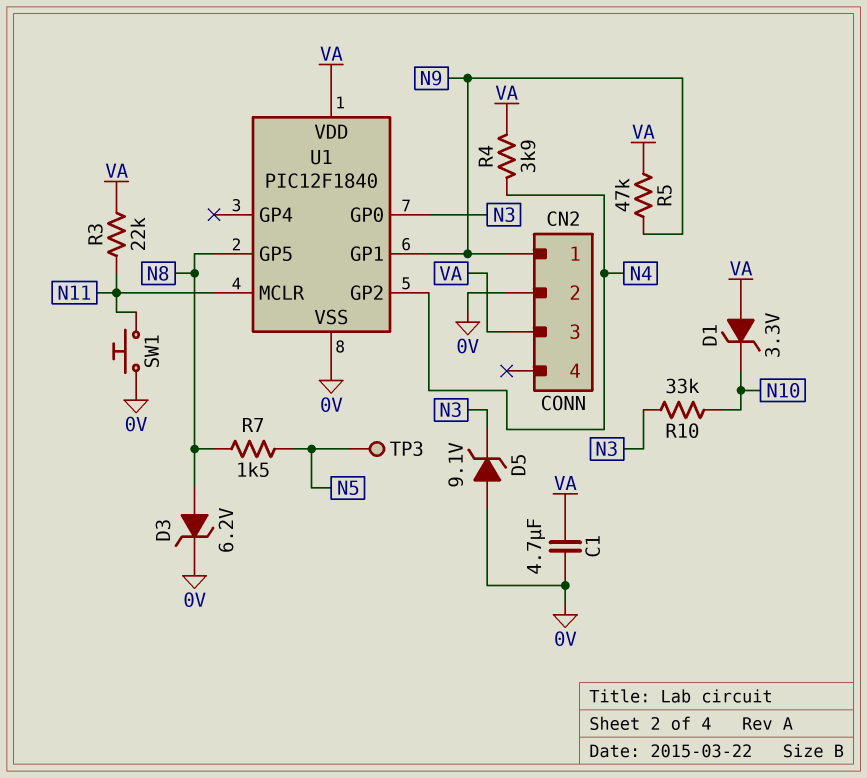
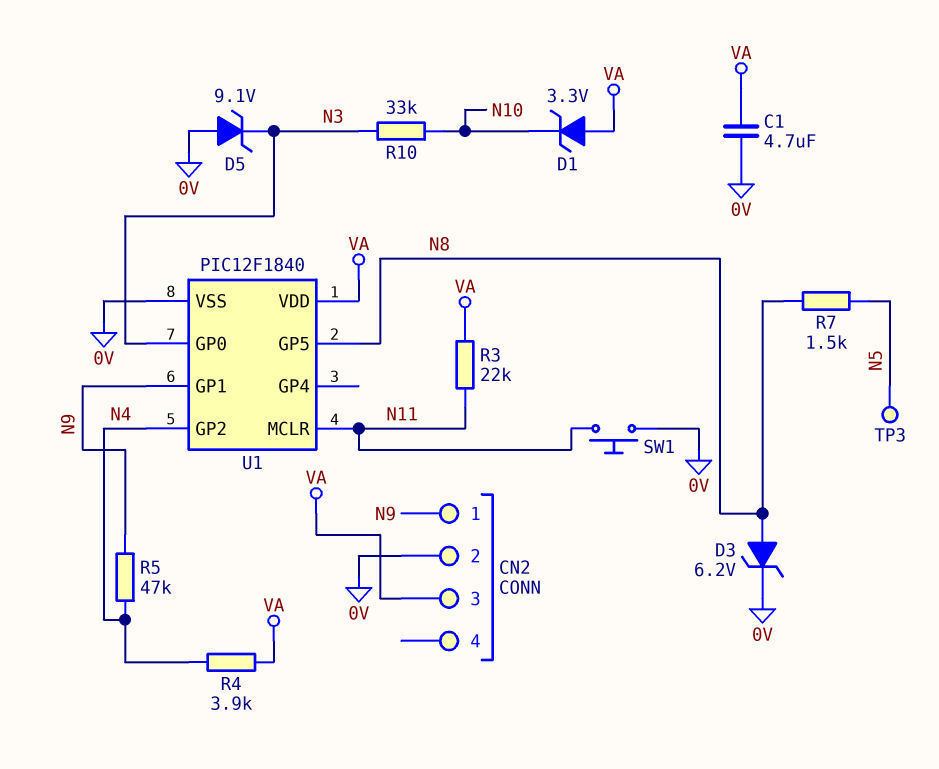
R5: 47k (N9, VA) -> 47k (N4, N9)

